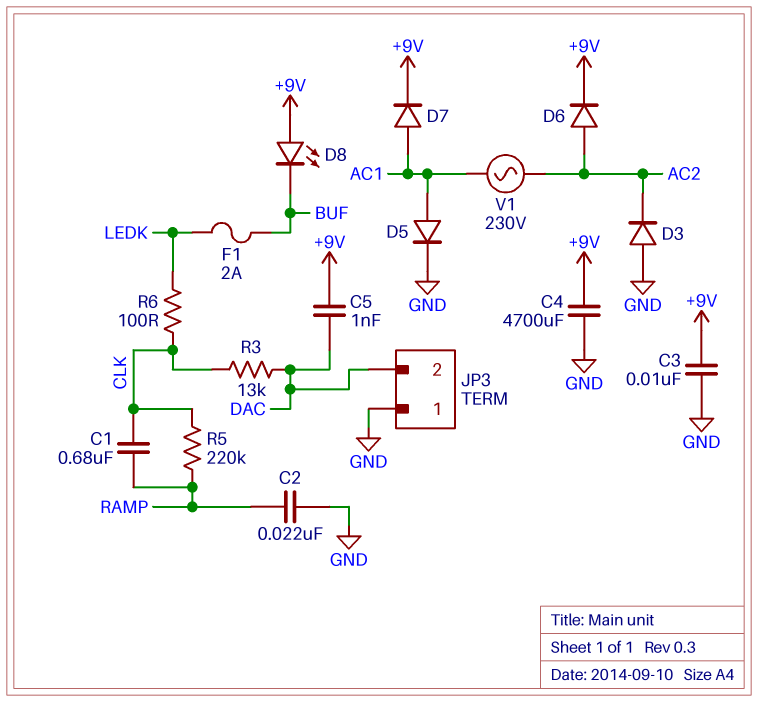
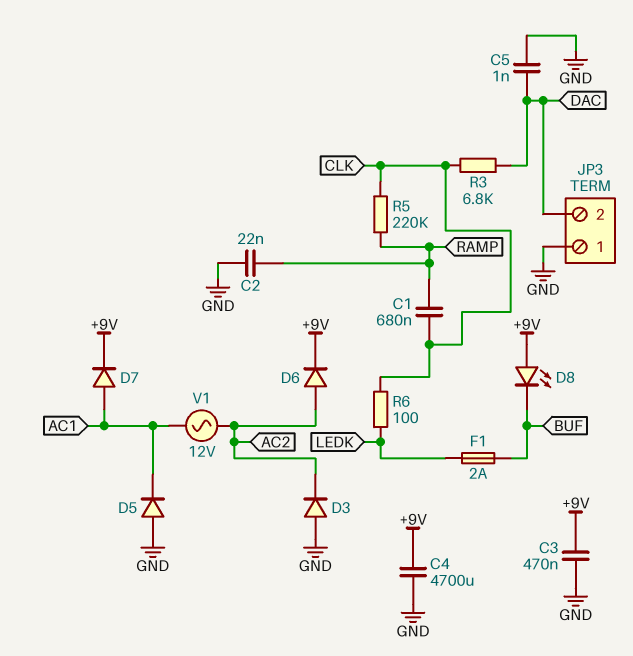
C3: 10nF (+9V, GND) -> 470nF (+9V, GND)
C5: 1nF (+9V, DAC) -> 1nF (DAC, GND)
D5: diode (A AC1, K GND) -> diode (A GND, K AC1)
R3: 13k (CLK, DAC) -> 6.8k (CLK, DAC)
V1: AC 230V (AC1, AC2) -> AC 12V (AC1, AC2)

